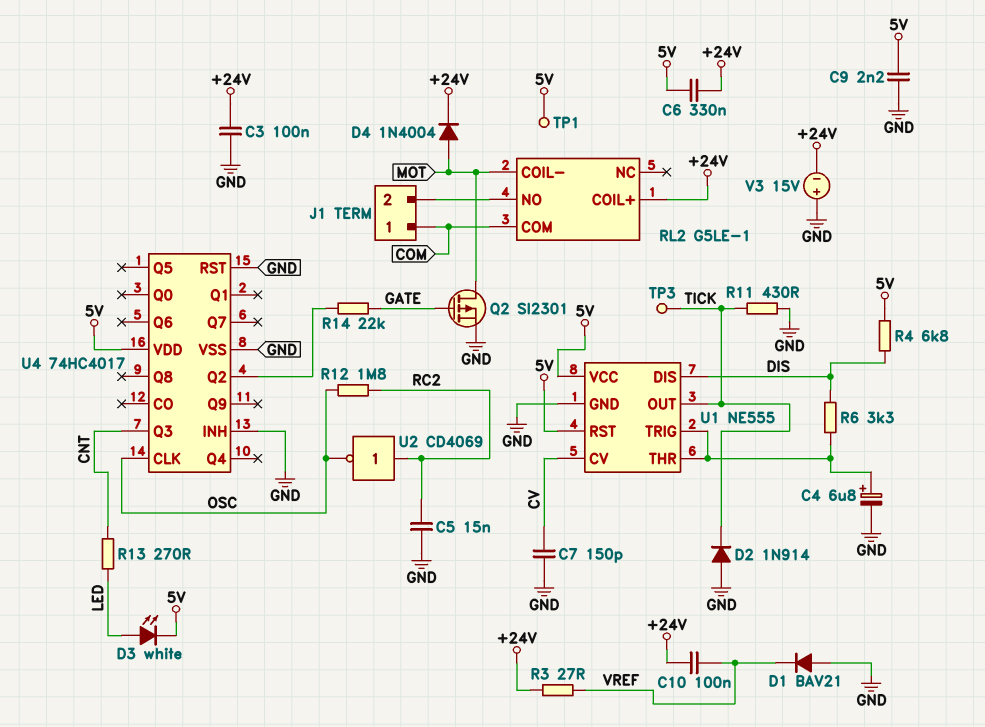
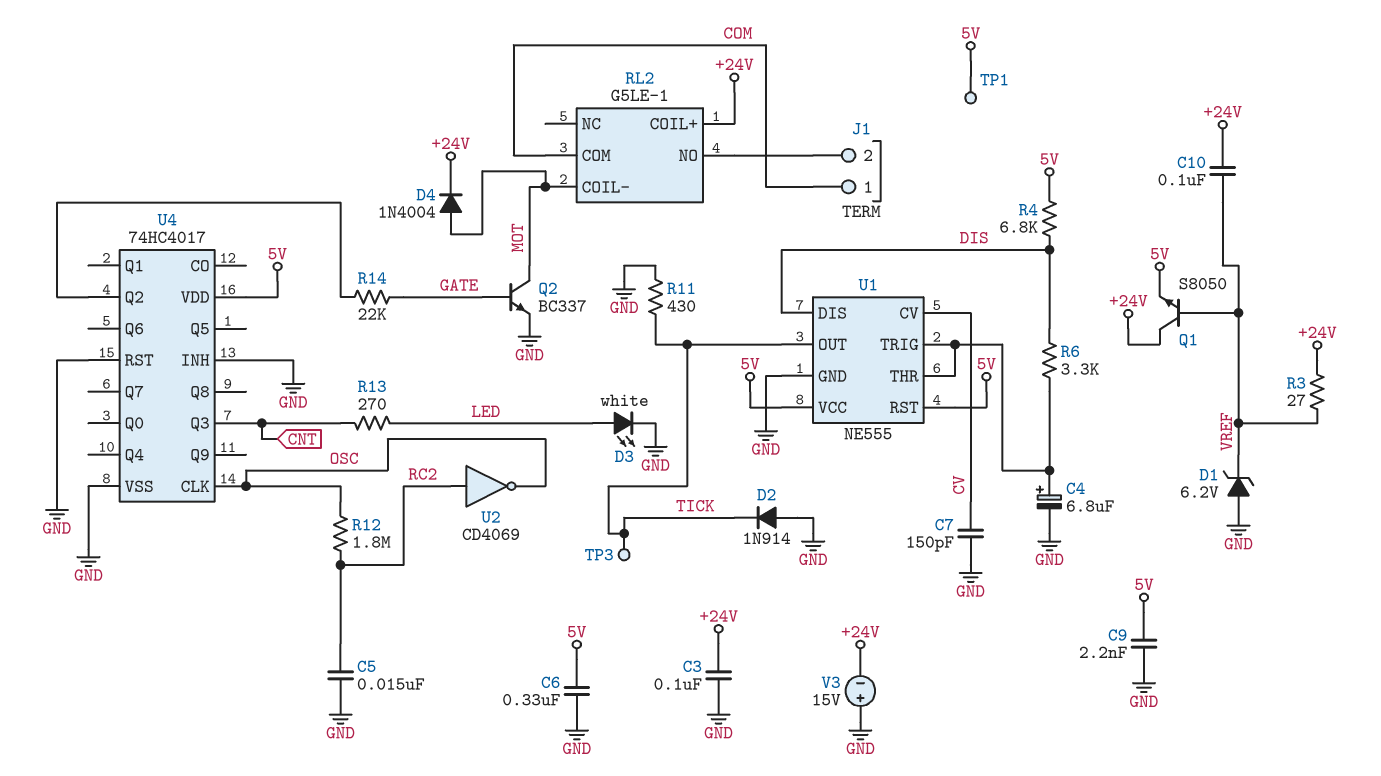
C6: 330nF (+24V, 5V) -> 330nF (5V, GND)
D1: diode BAV21 (A GND, K VREF) -> zener 6.2V (A GND, K VREF)
D3: LED white (A LED, K 5V) -> LED white (A LED, K GND)
Q1: none -> NPN S8050 (B VREF, C +24V, E 5V)
Q2: PMOS SI2301 (G GATE, D MOT, S GND) -> NPN BC337 (B GATE, C MOT, E GND)

